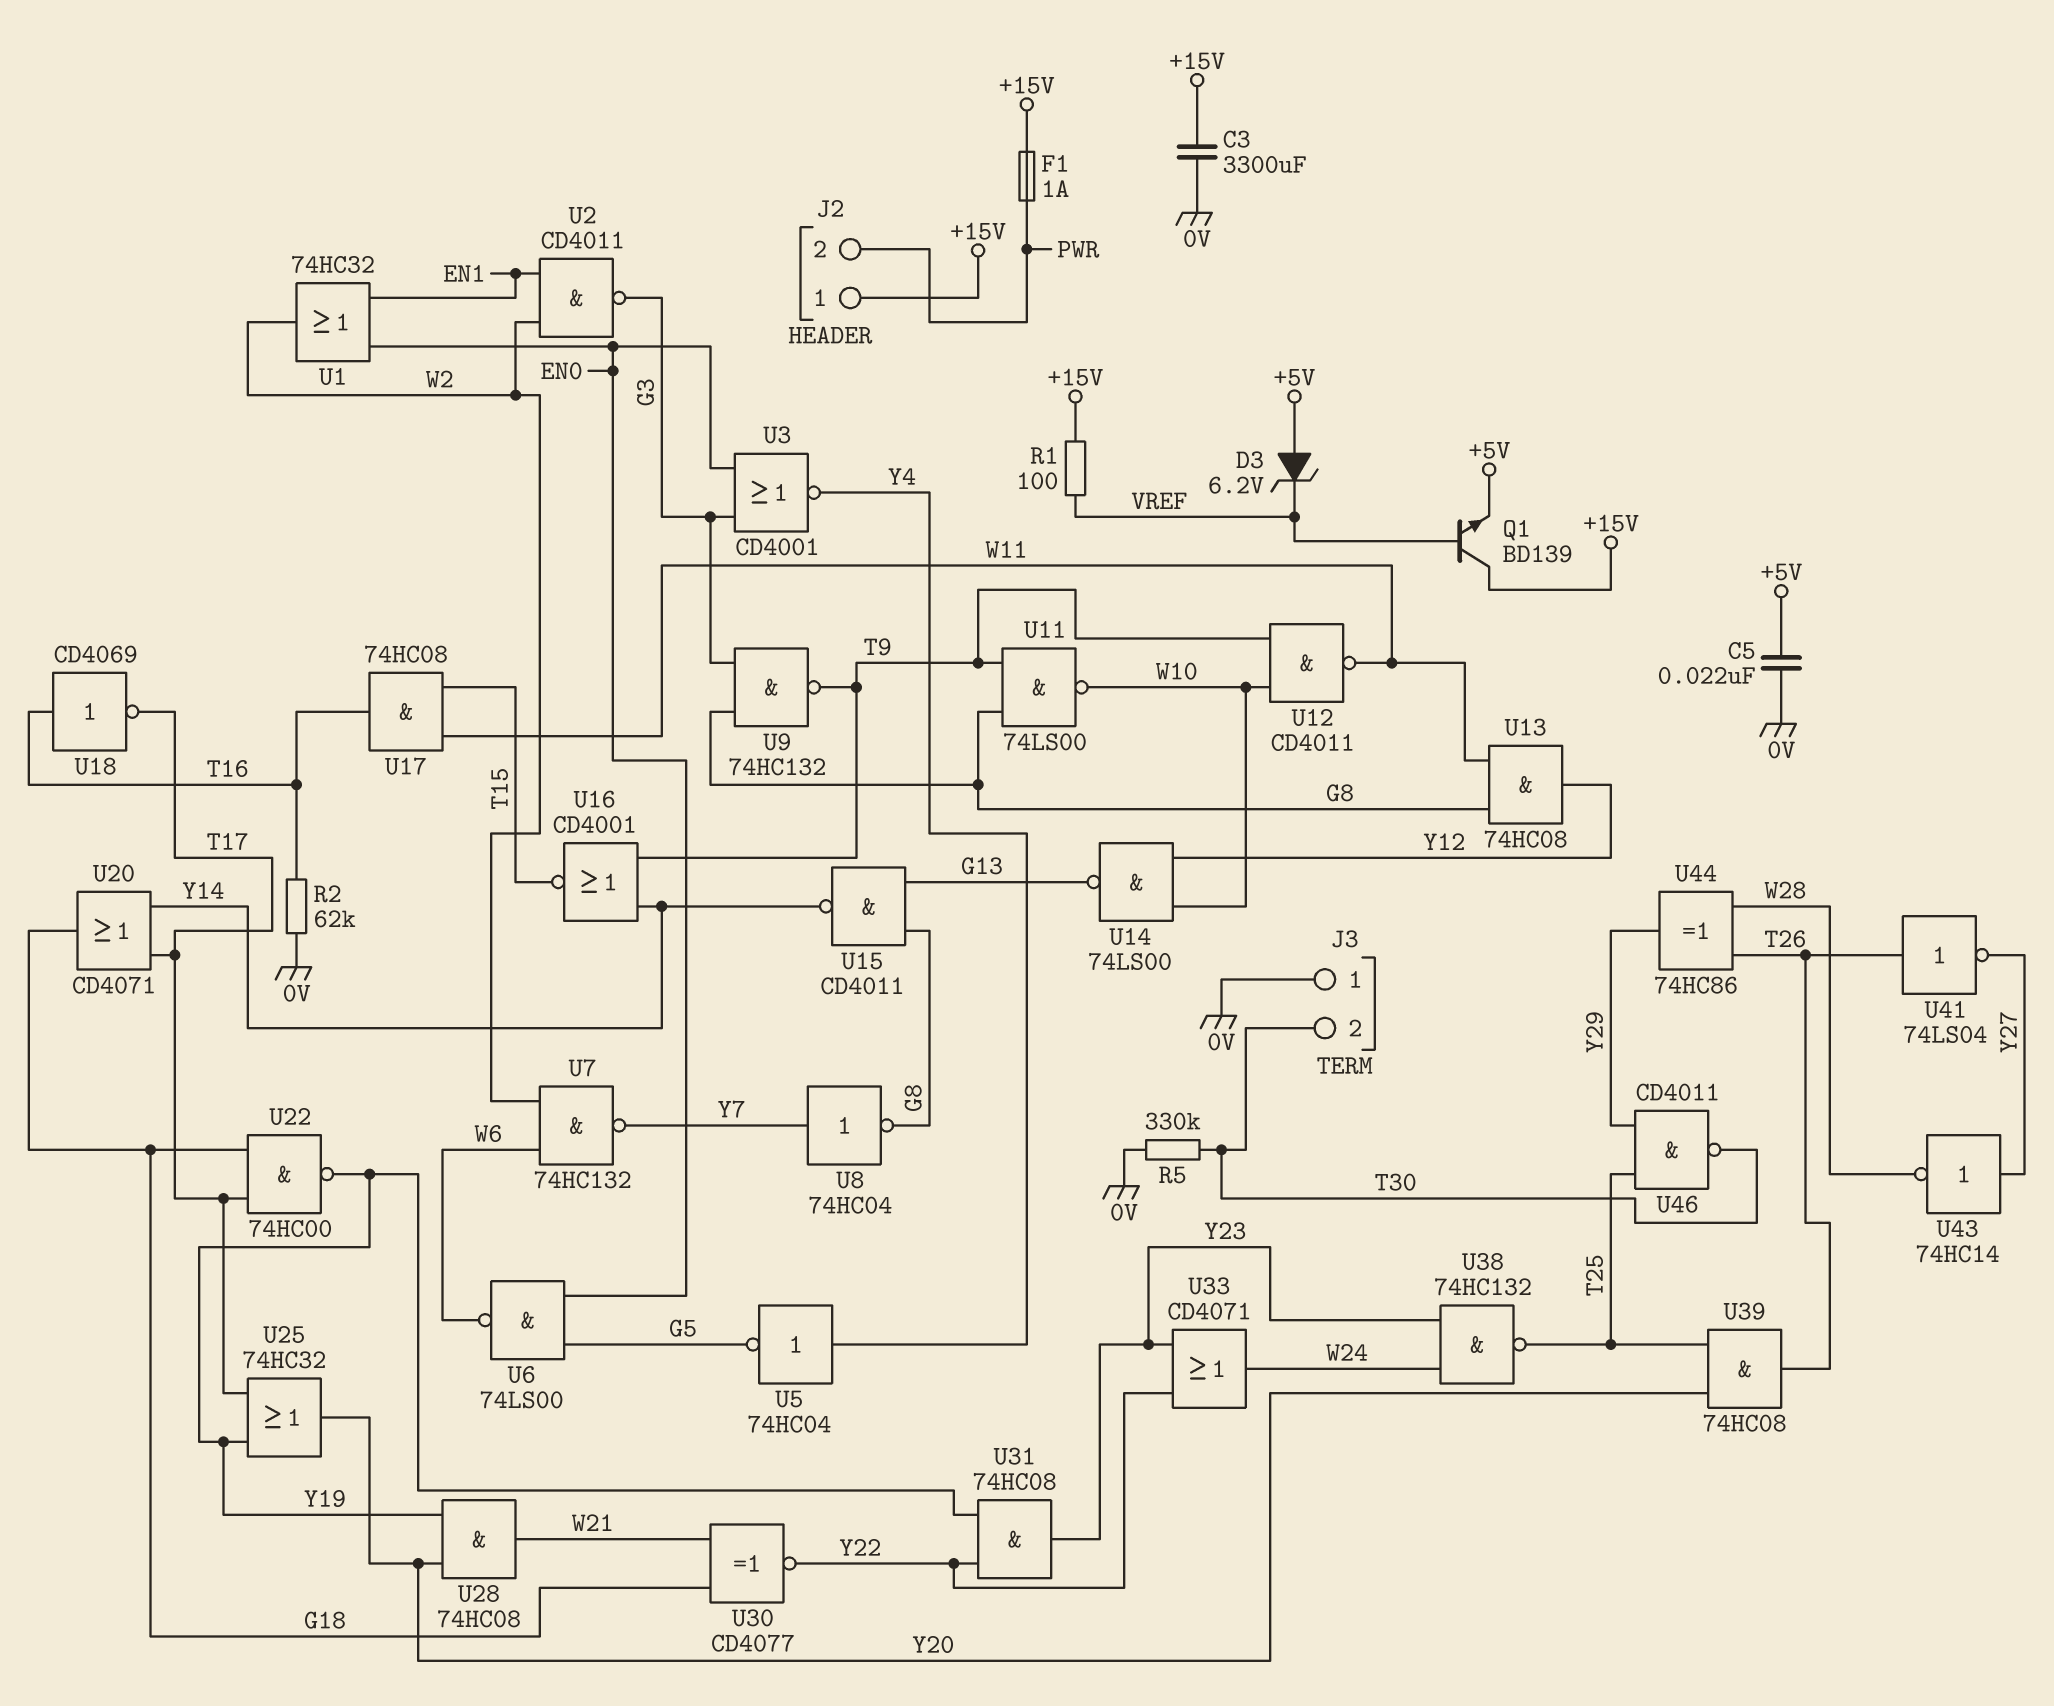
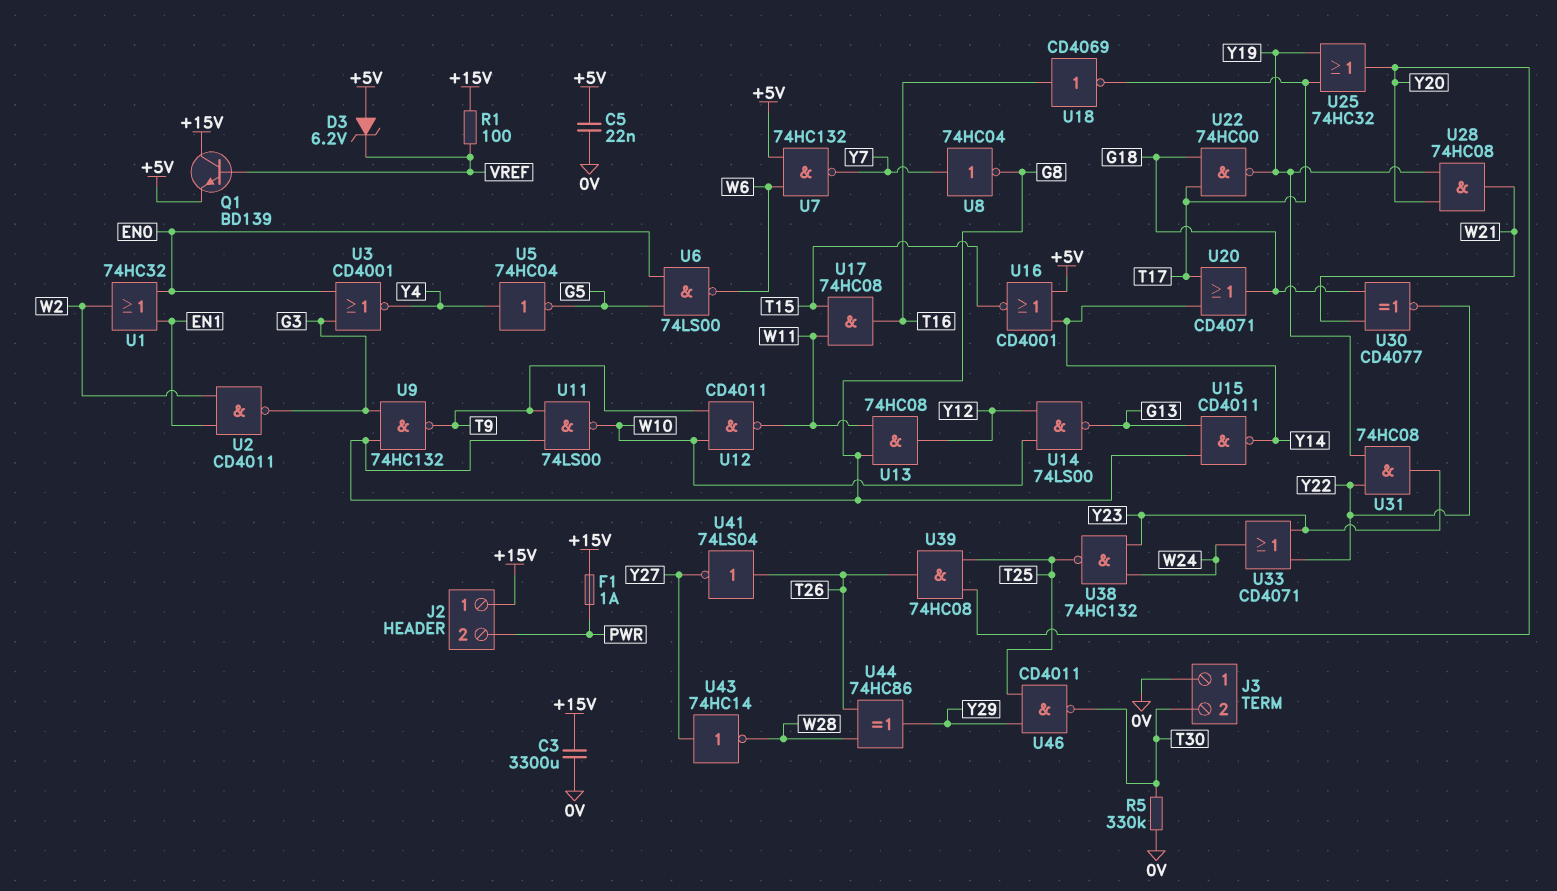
R2: 62k (0V, T16) -> none
U7: NAND 74HC132 (in W2, in W6, out Y7) -> NAND 74HC132 (in +5V, in W6, out Y7)
U16: NOR CD4001 (in T9, in Y14, out T15) -> NOR CD4001 (in +5V, in Y14, out T15)

